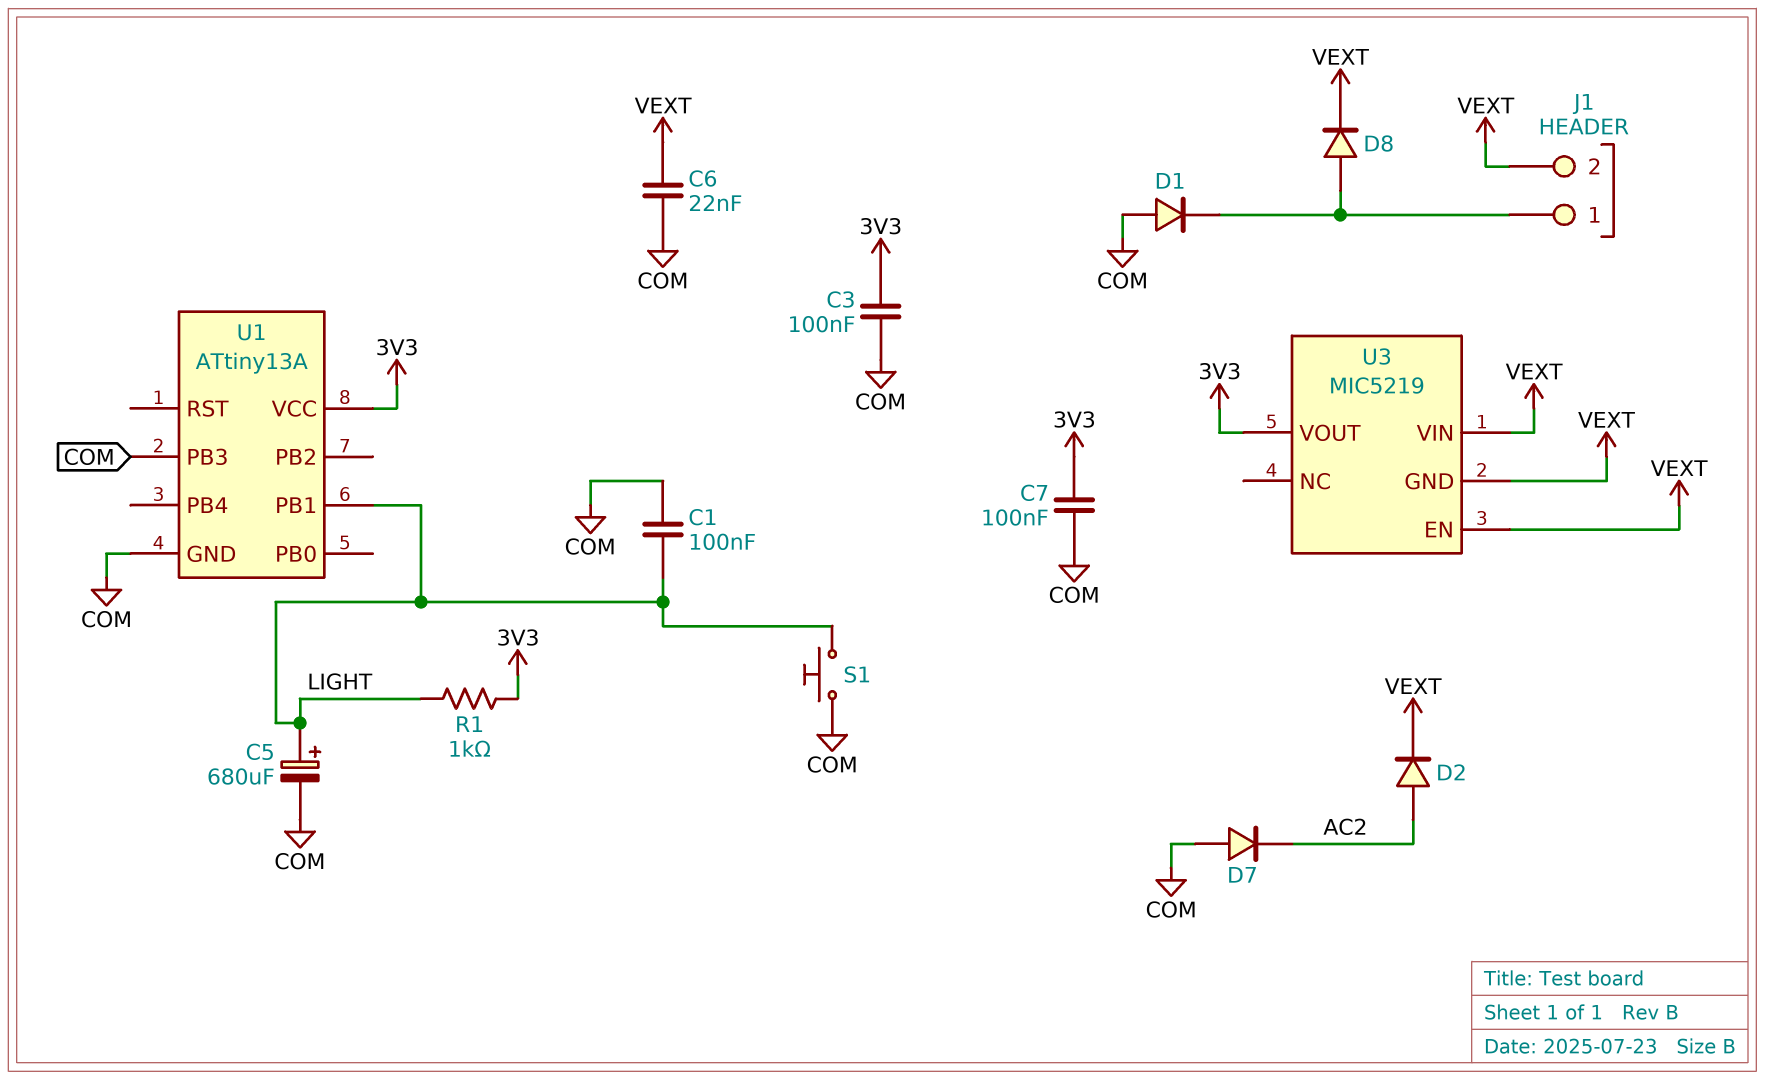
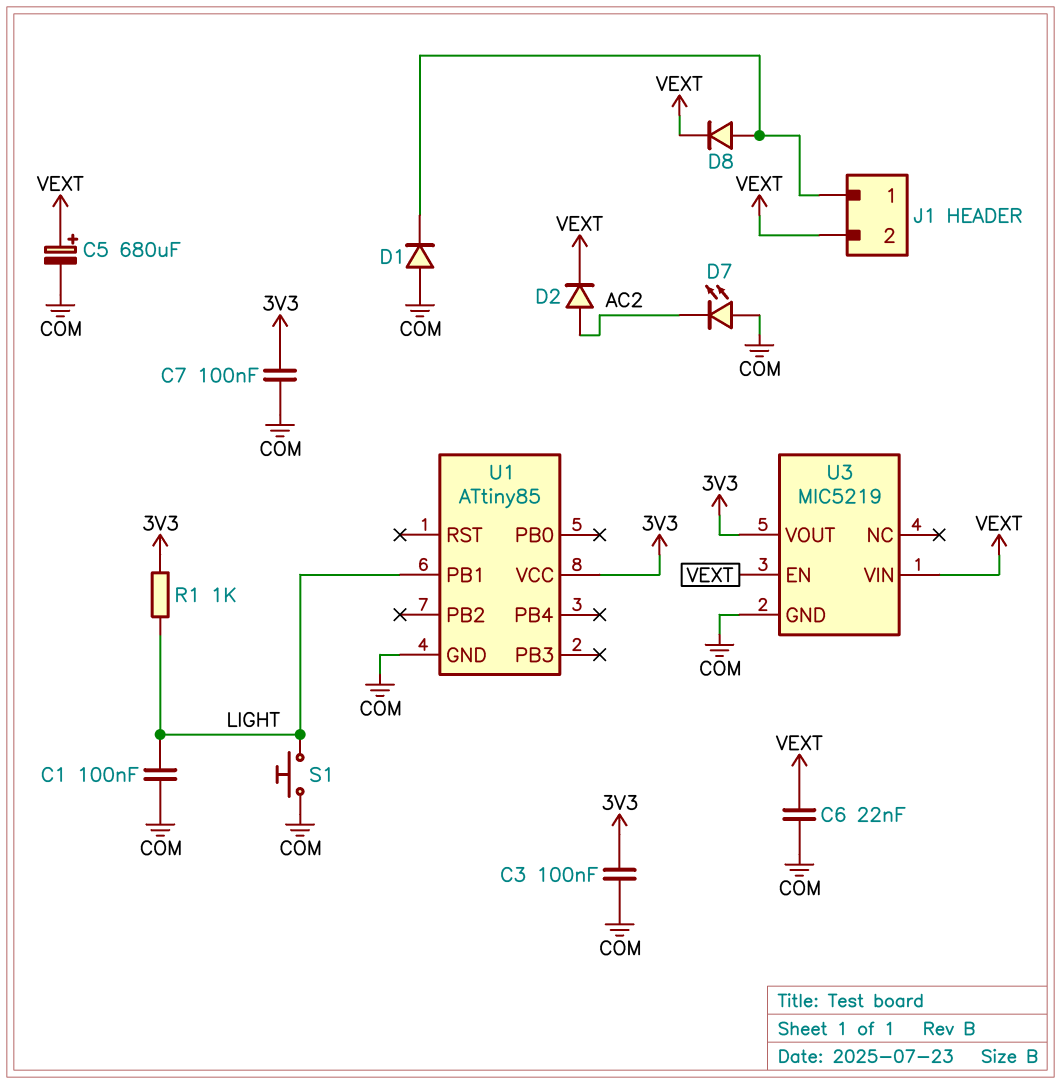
C5: 680uF (plus LIGHT, minus COM) -> 680uF (plus VEXT, minus COM)
D7: diode (A COM, K AC2) -> LED (A COM, K AC2)
U1: ATtiny13A -> ATtiny85
U1 pin PB3: COM -> none
U3 pin GND: VEXT -> COM

